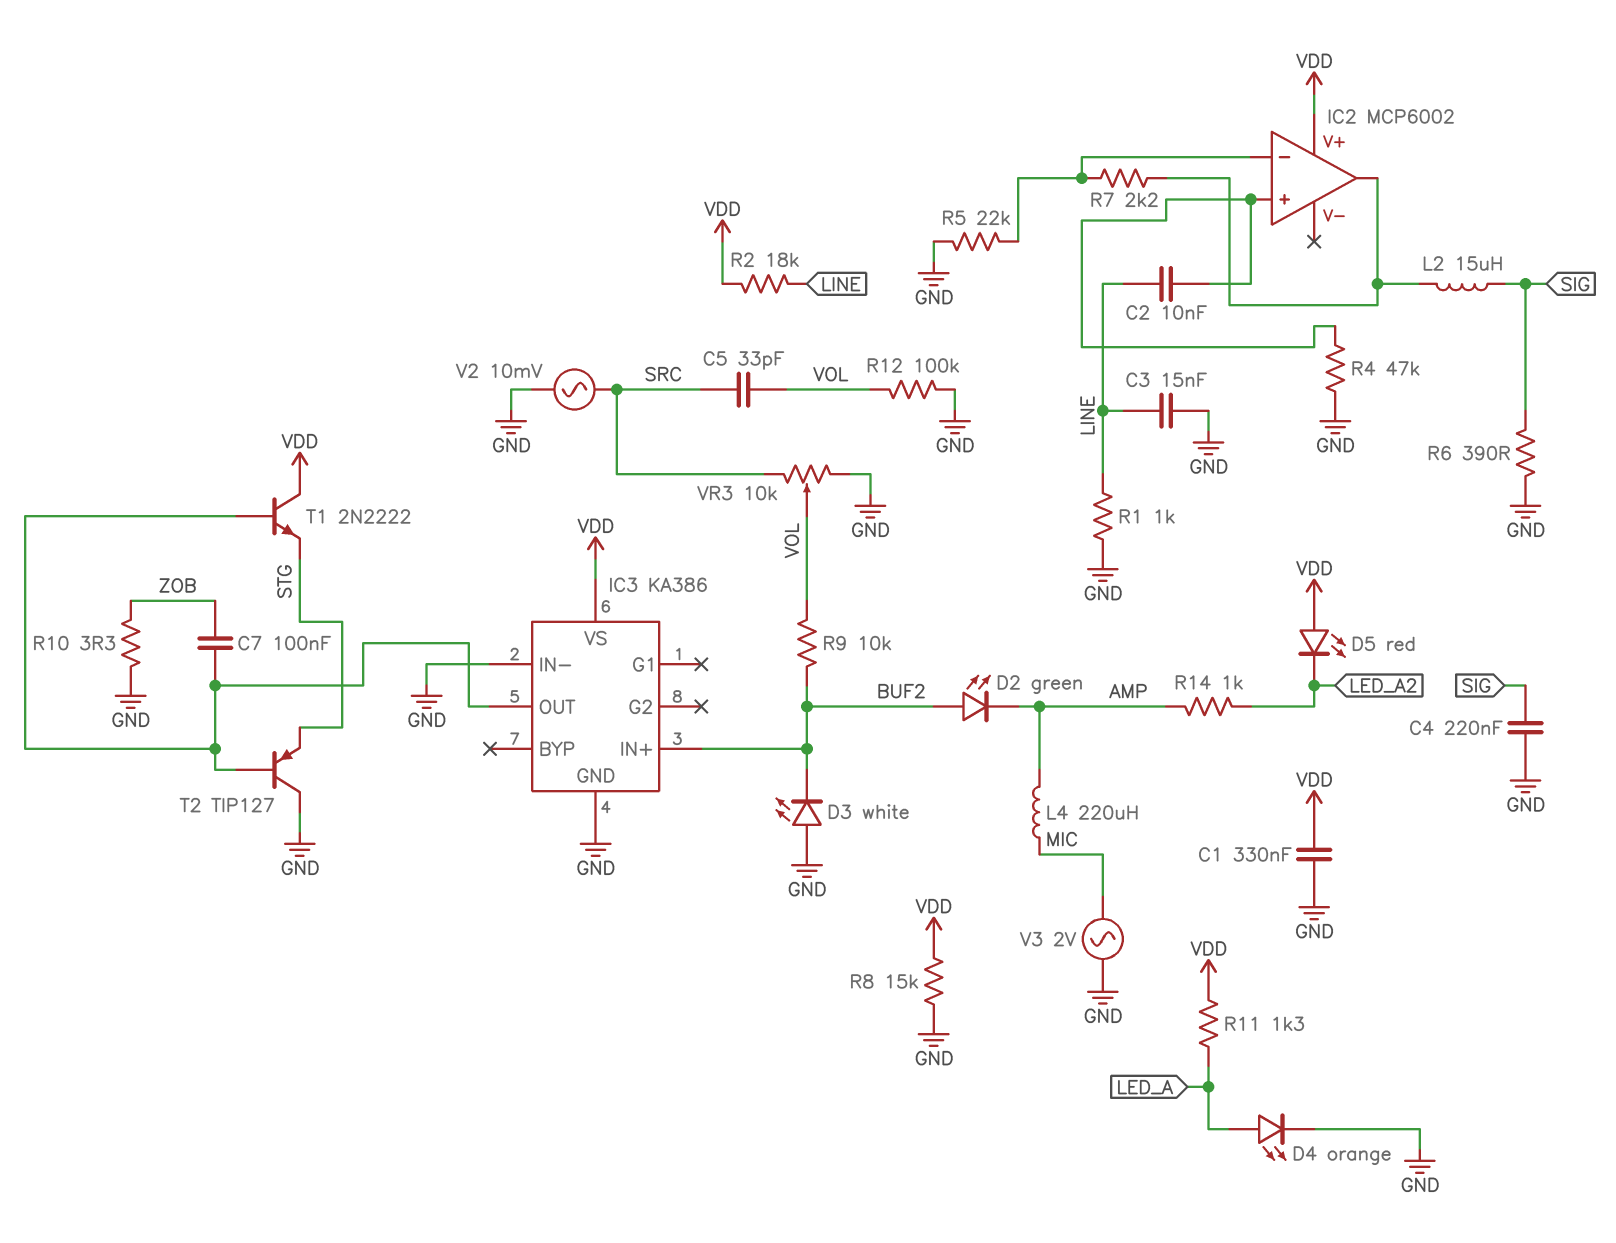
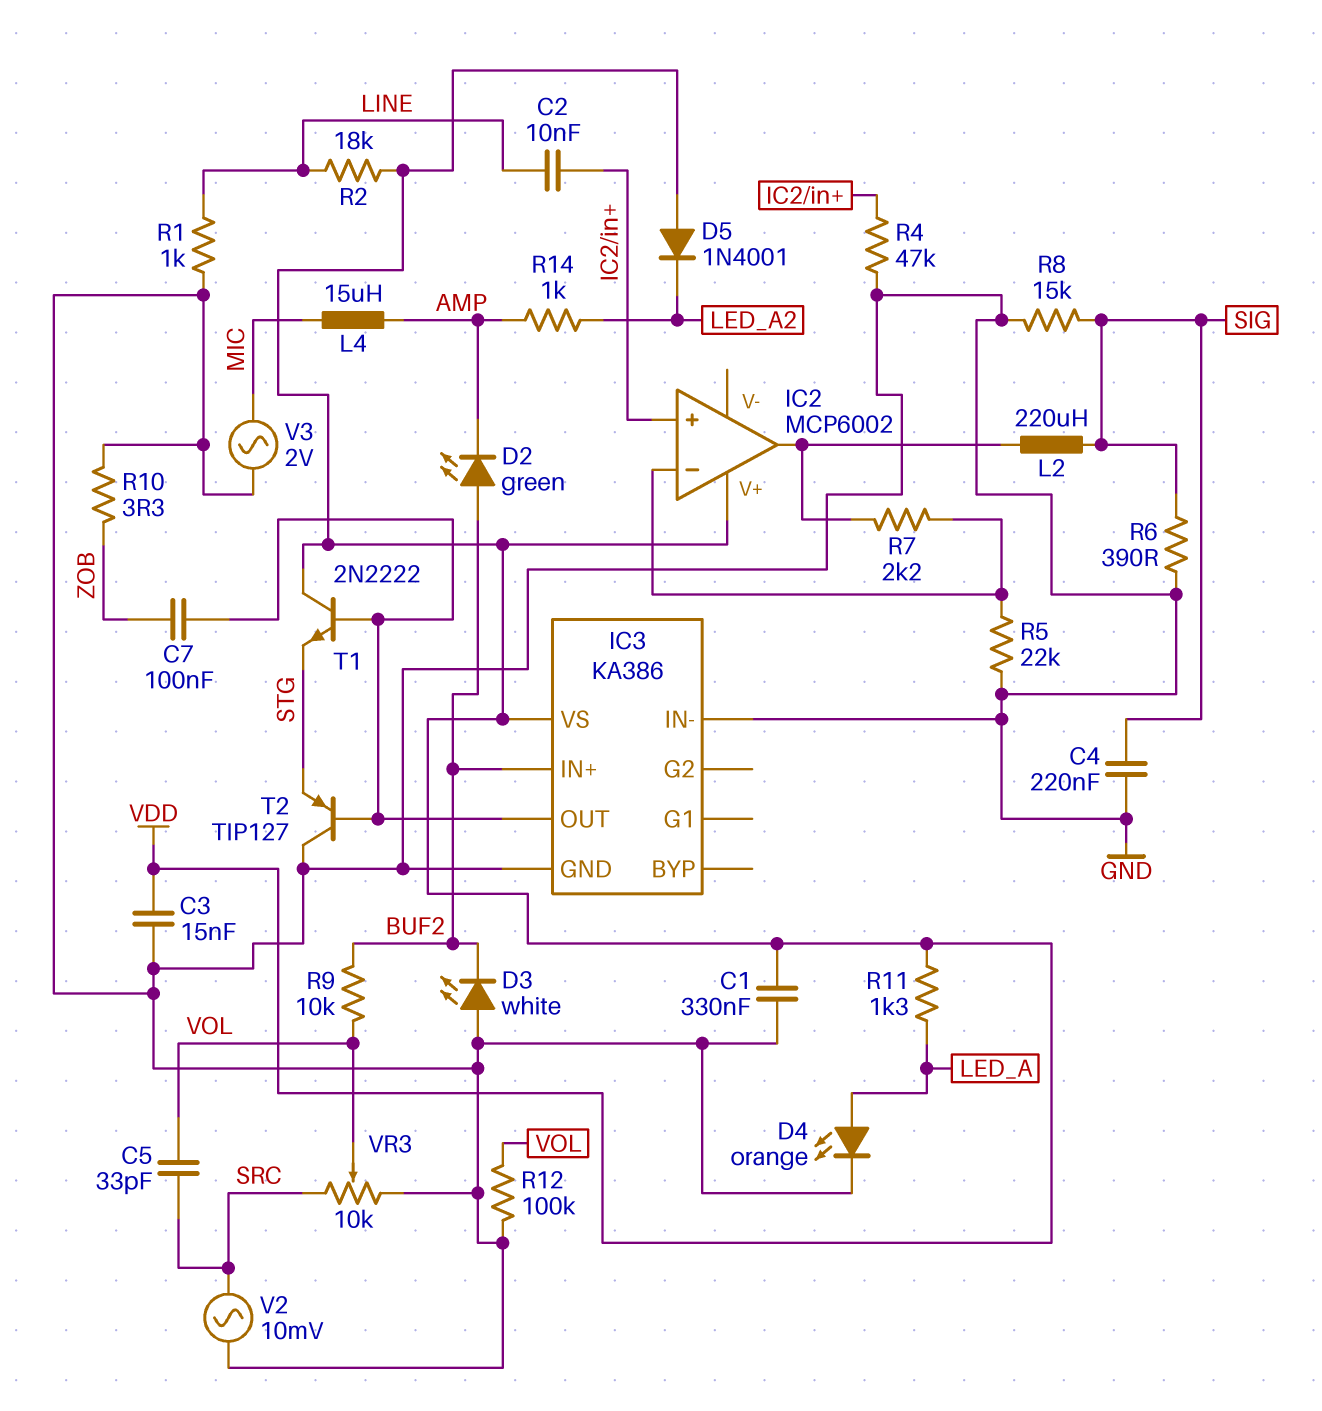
C3: 15nF (GND, LINE) -> 15nF (GND, VDD)
D5: LED red (A VDD, K LED_A2) -> diode 1N4001 (A VDD, K LED_A2)
L2: 15uH (IC2/out, SIG) -> 220uH (IC2/out, SIG)
L4: 220uH (AMP, MIC) -> 15uH (AMP, MIC)
R8: 15k (GND, VDD) -> 15k (GND, SIG)

